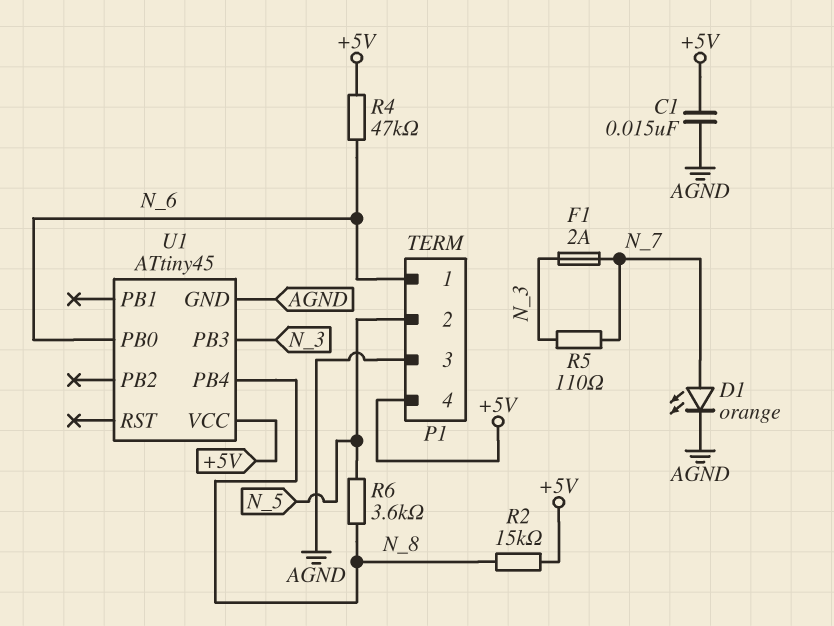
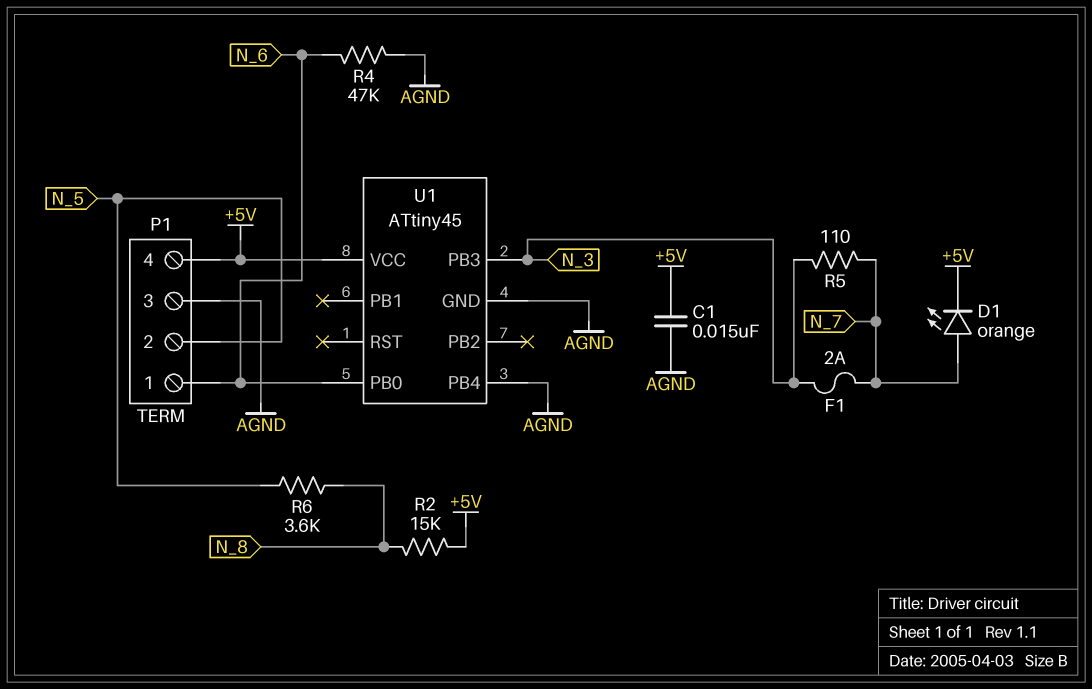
D1: LED orange (A N_7, K AGND) -> LED orange (A N_7, K +5V)
R4: 47k (+5V, N_6) -> 47k (AGND, N_6)
U1 pin PB4: N_8 -> AGND

